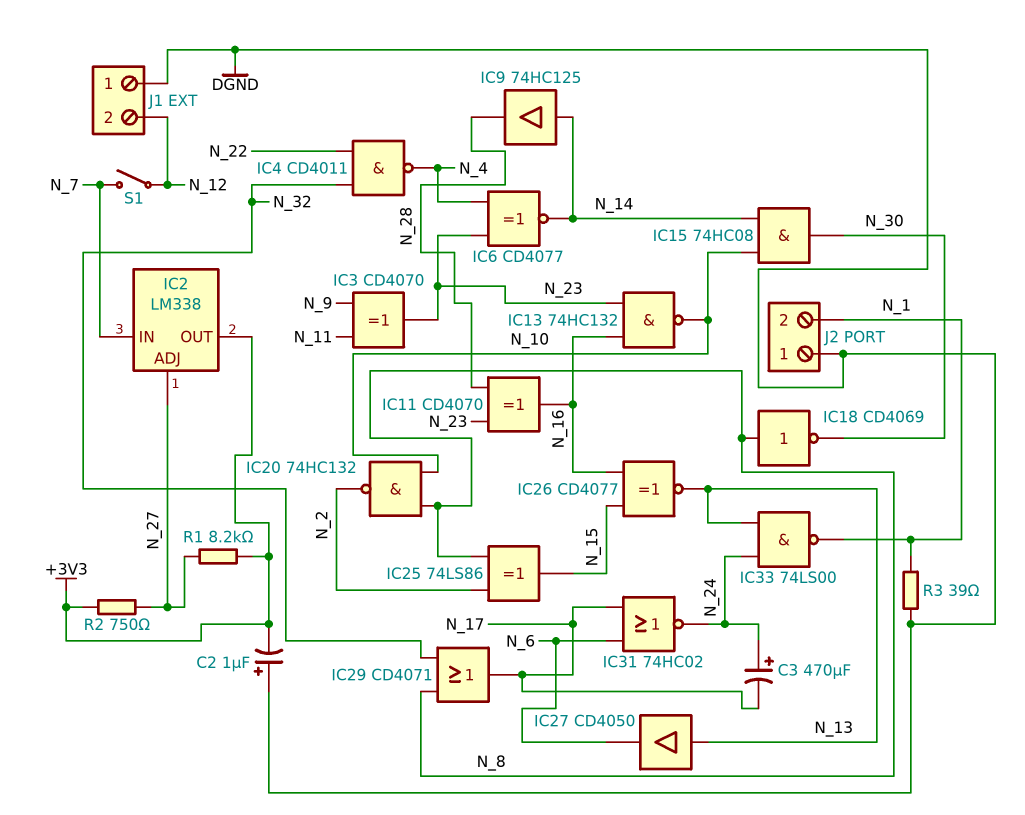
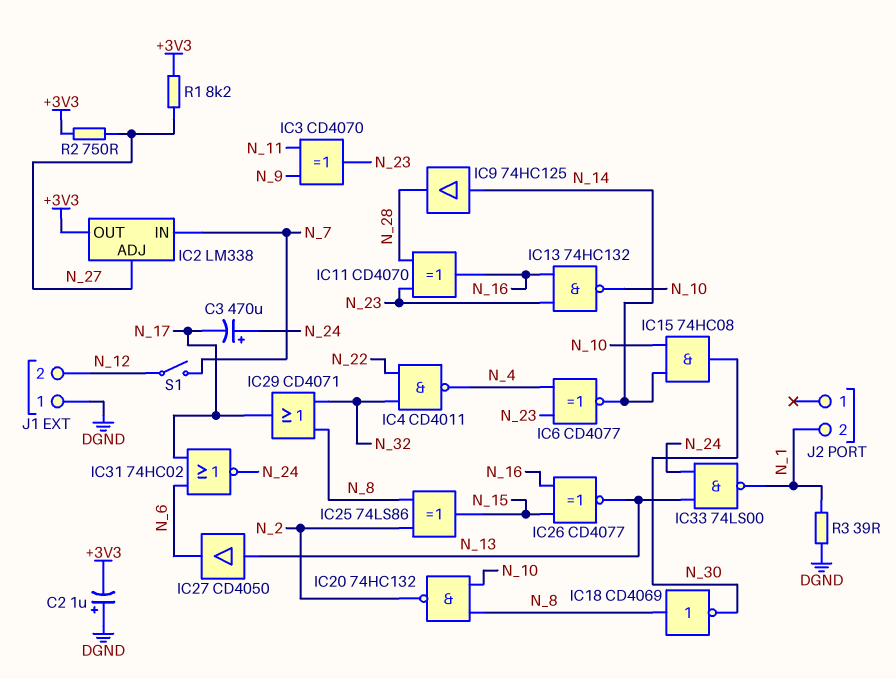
J2 pin 1: DGND -> none

